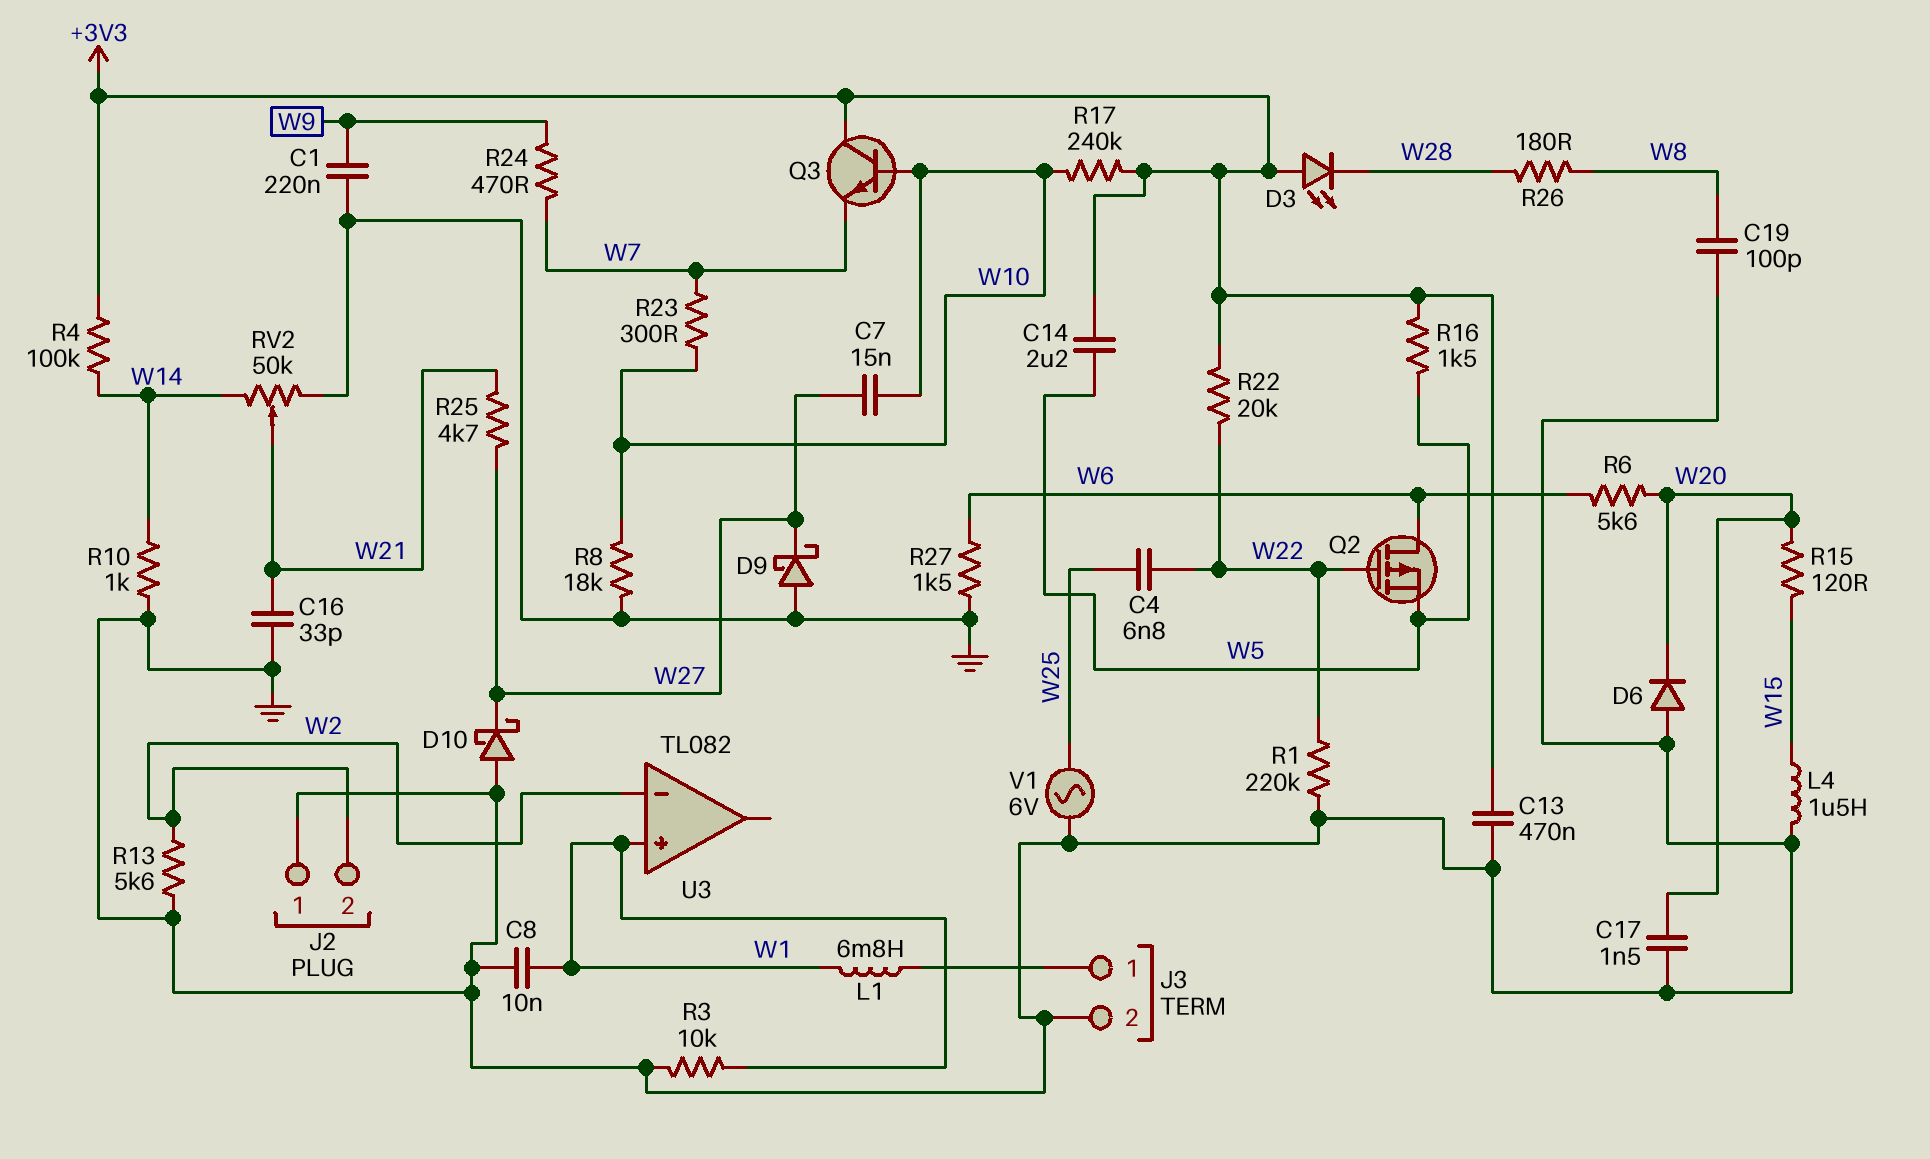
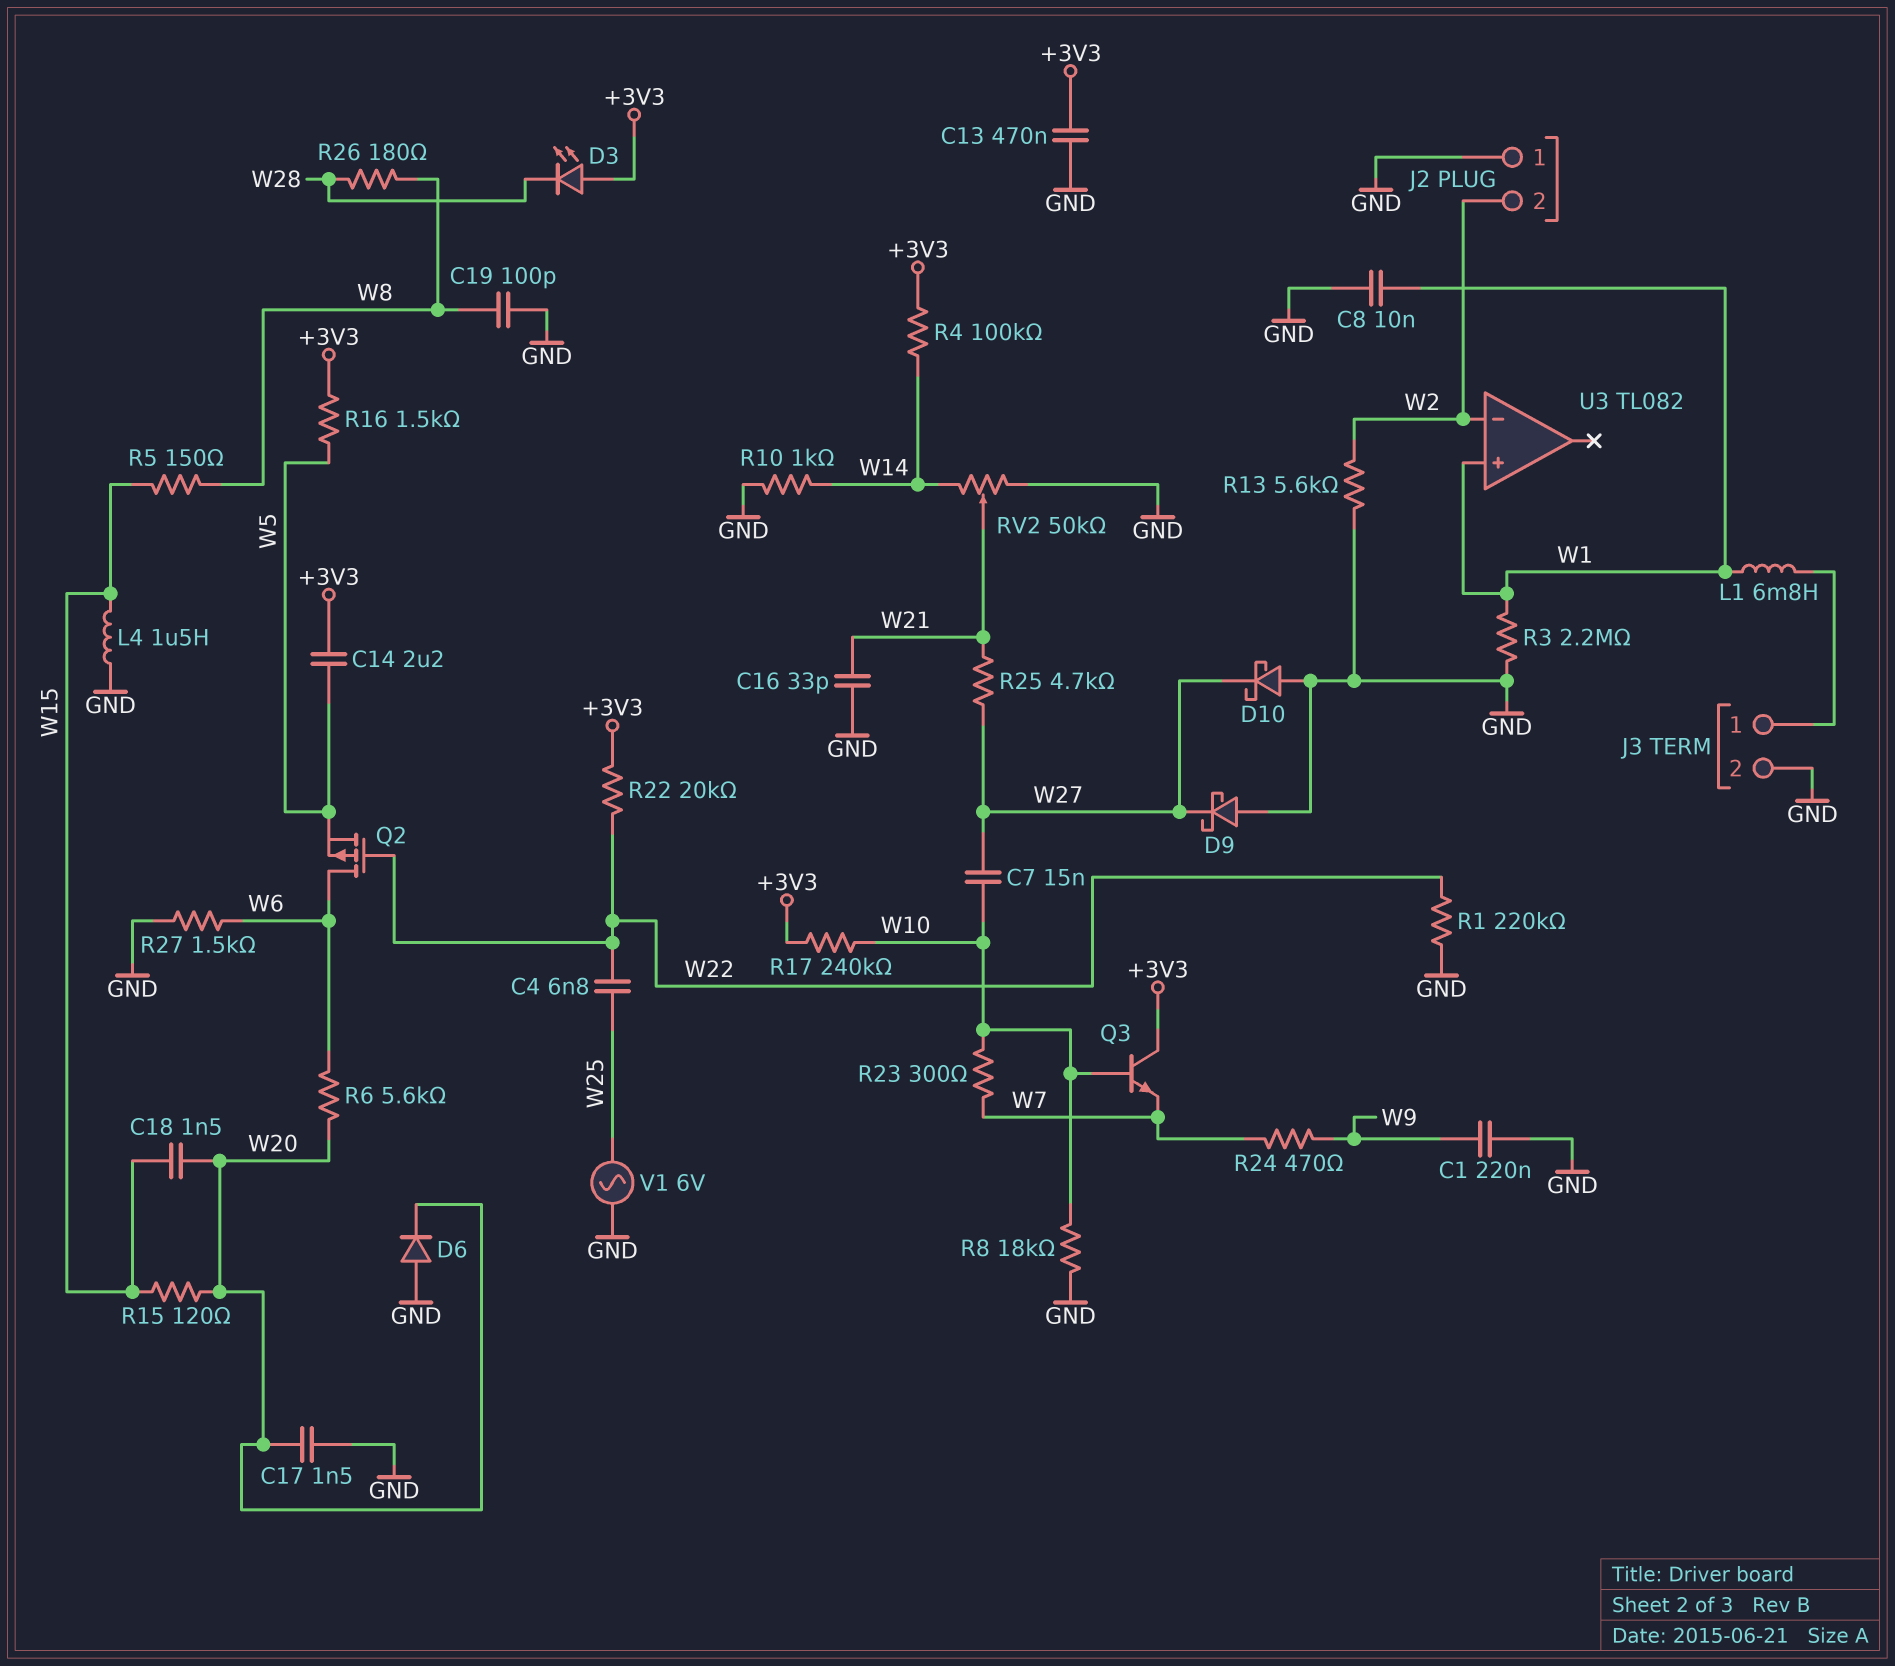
C18: none -> 1.5nF (W15, W20)
R3: 10k (GND, W1) -> 2.2M (GND, W1)
R5: none -> 150 (W8, W15)

